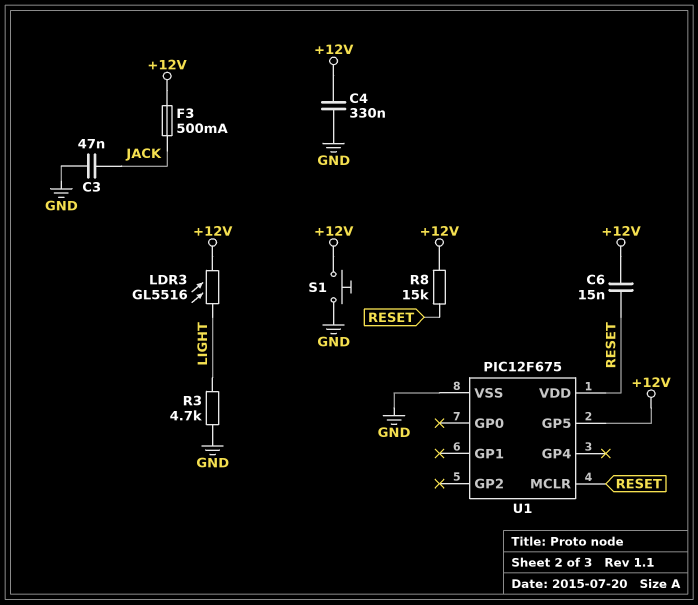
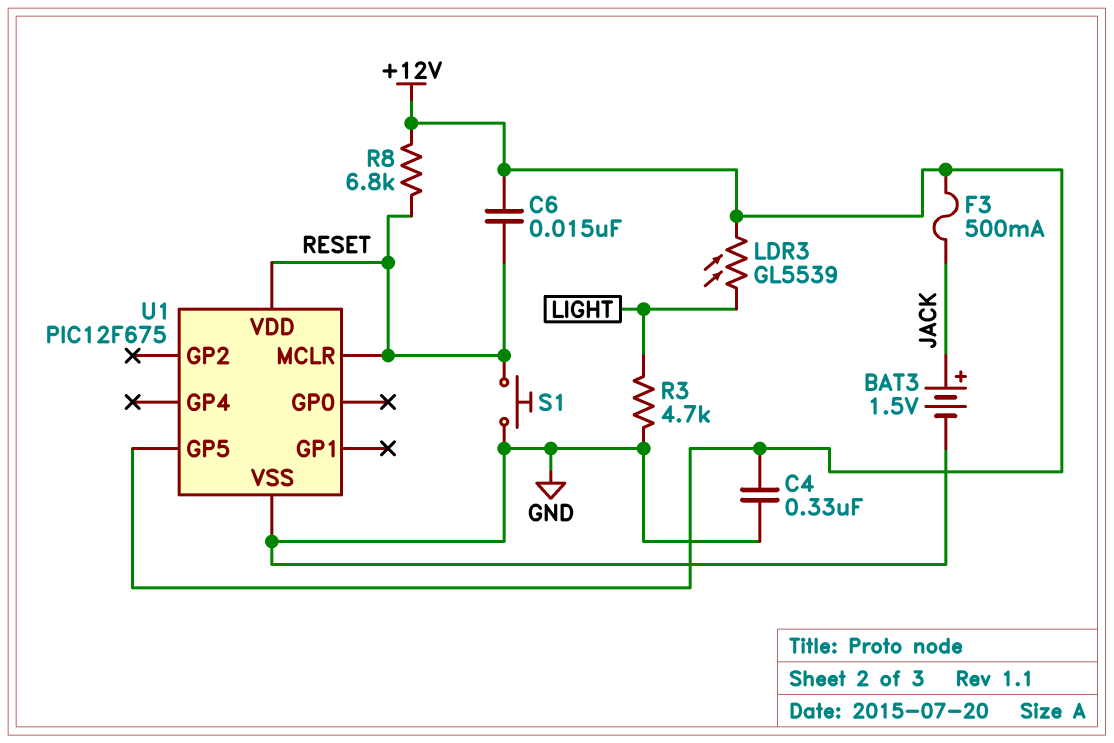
BAT3: none -> 1.5V (plus JACK, minus GND)
C3: 47nF (GND, JACK) -> none
LDR3: GL5516 (+12V, LIGHT) -> GL5539 (+12V, LIGHT)
R8: 15k (+12V, RESET) -> 6.8k (+12V, RESET)
S1: button (+12V, GND) -> button (GND, RESET)

